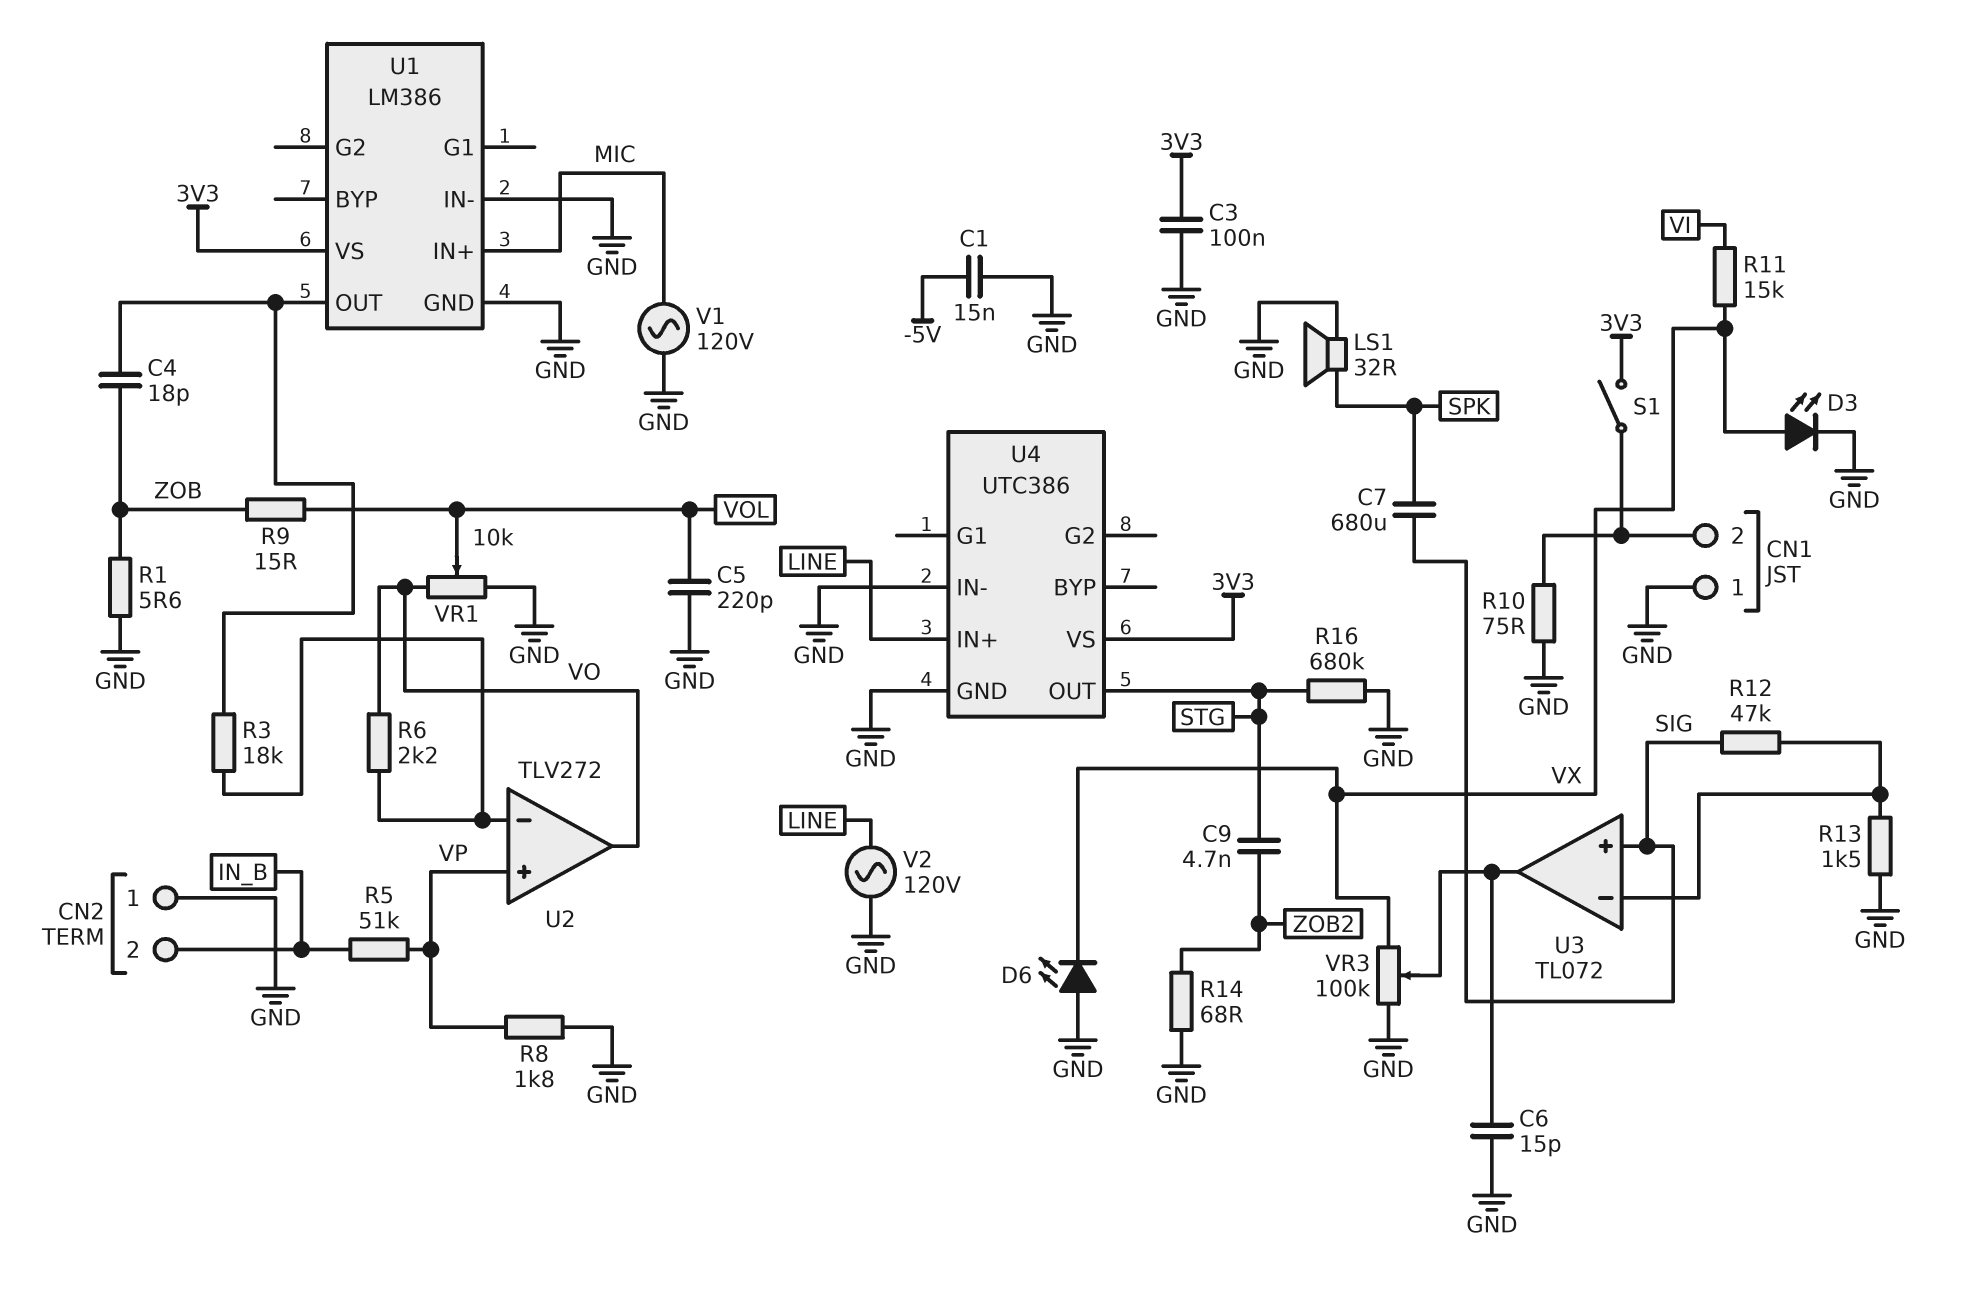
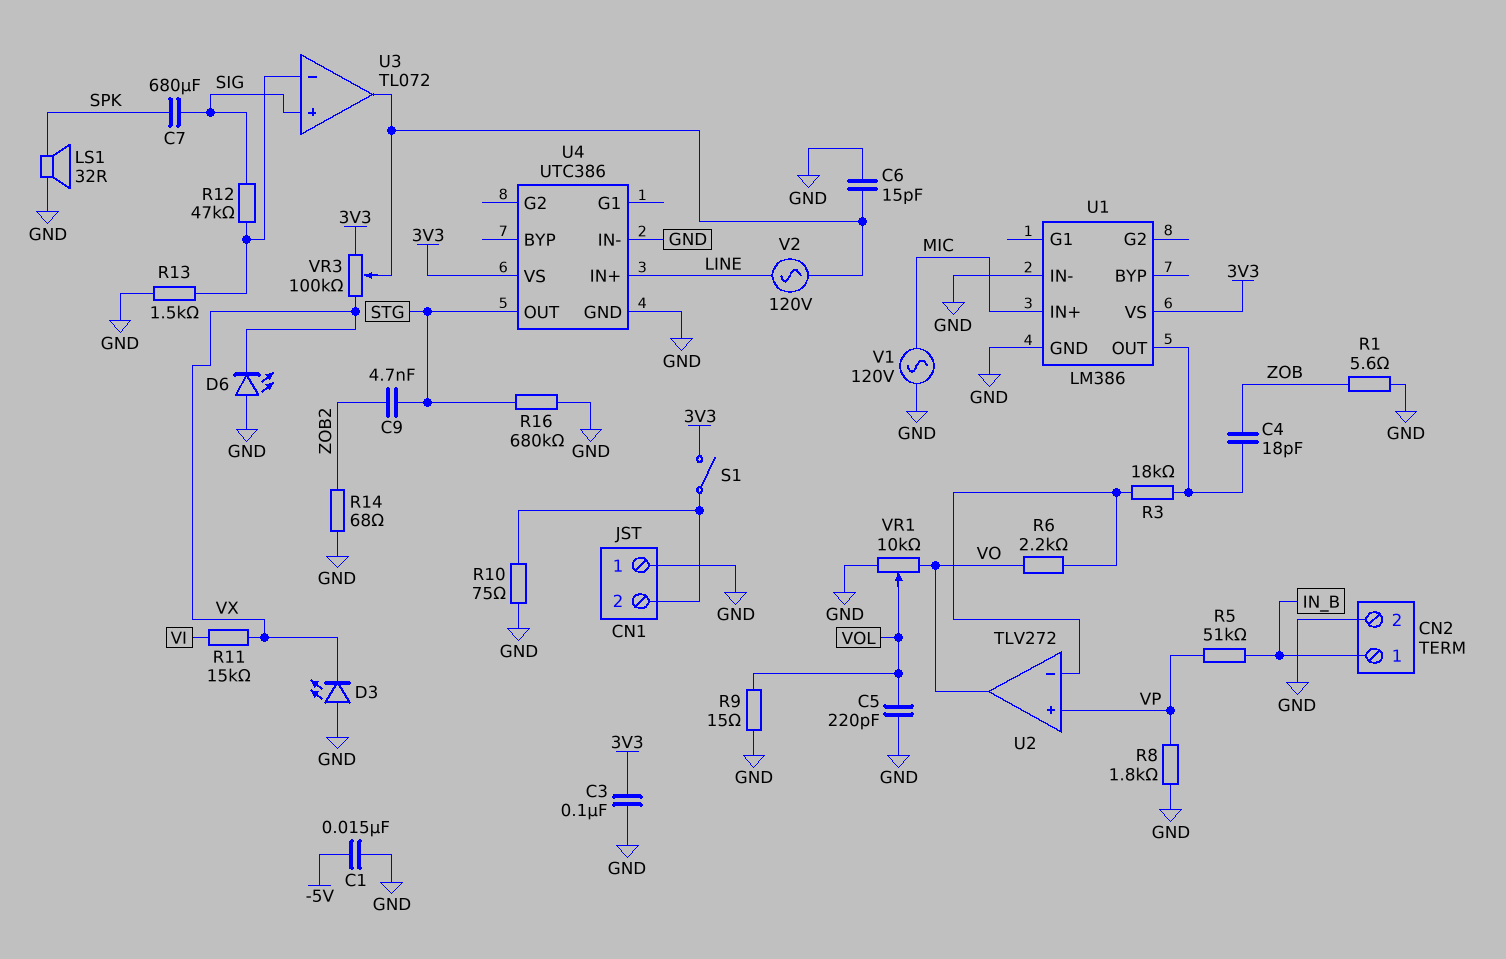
CN2 pin 1: GND -> IN_B
CN2 pin 2: IN_B -> GND
D3: LED (A VX, K GND) -> LED (A GND, K VX)
R9: 15 (VOL, ZOB) -> 15 (GND, VOL)
V2: AC 120V (GND, LINE) -> AC 120V (LINE, U3/out)
VR3: 100k (GND, VX, wiper U3/out) -> 100k (3V3, VX, wiper U3/out)

